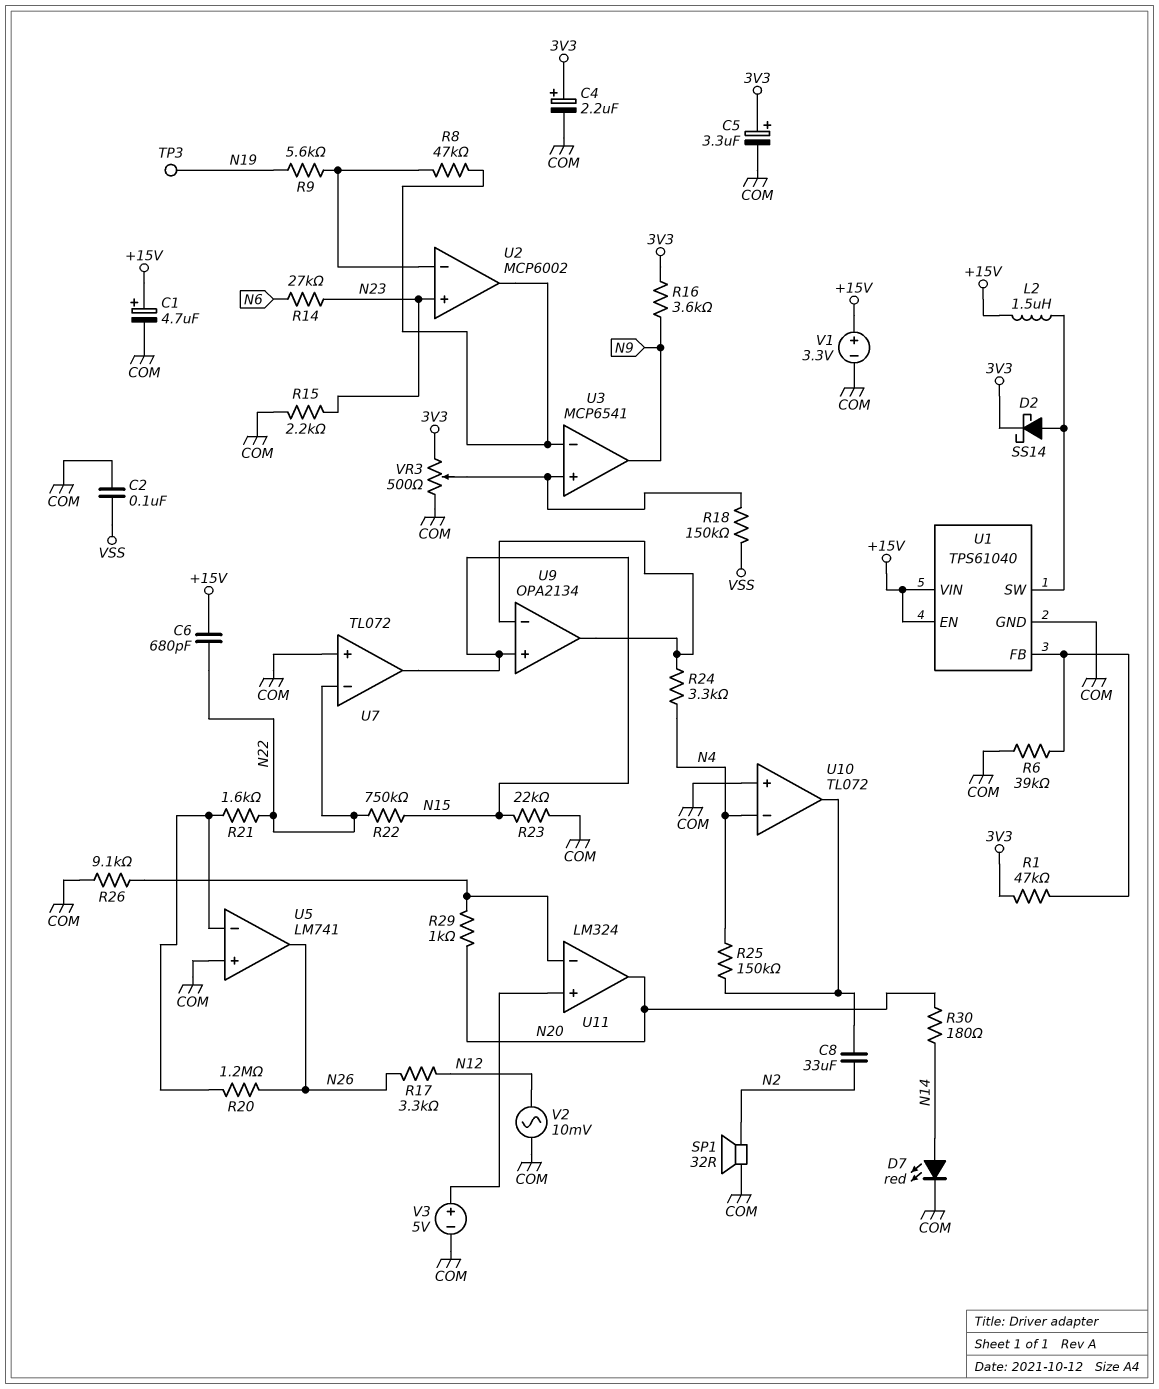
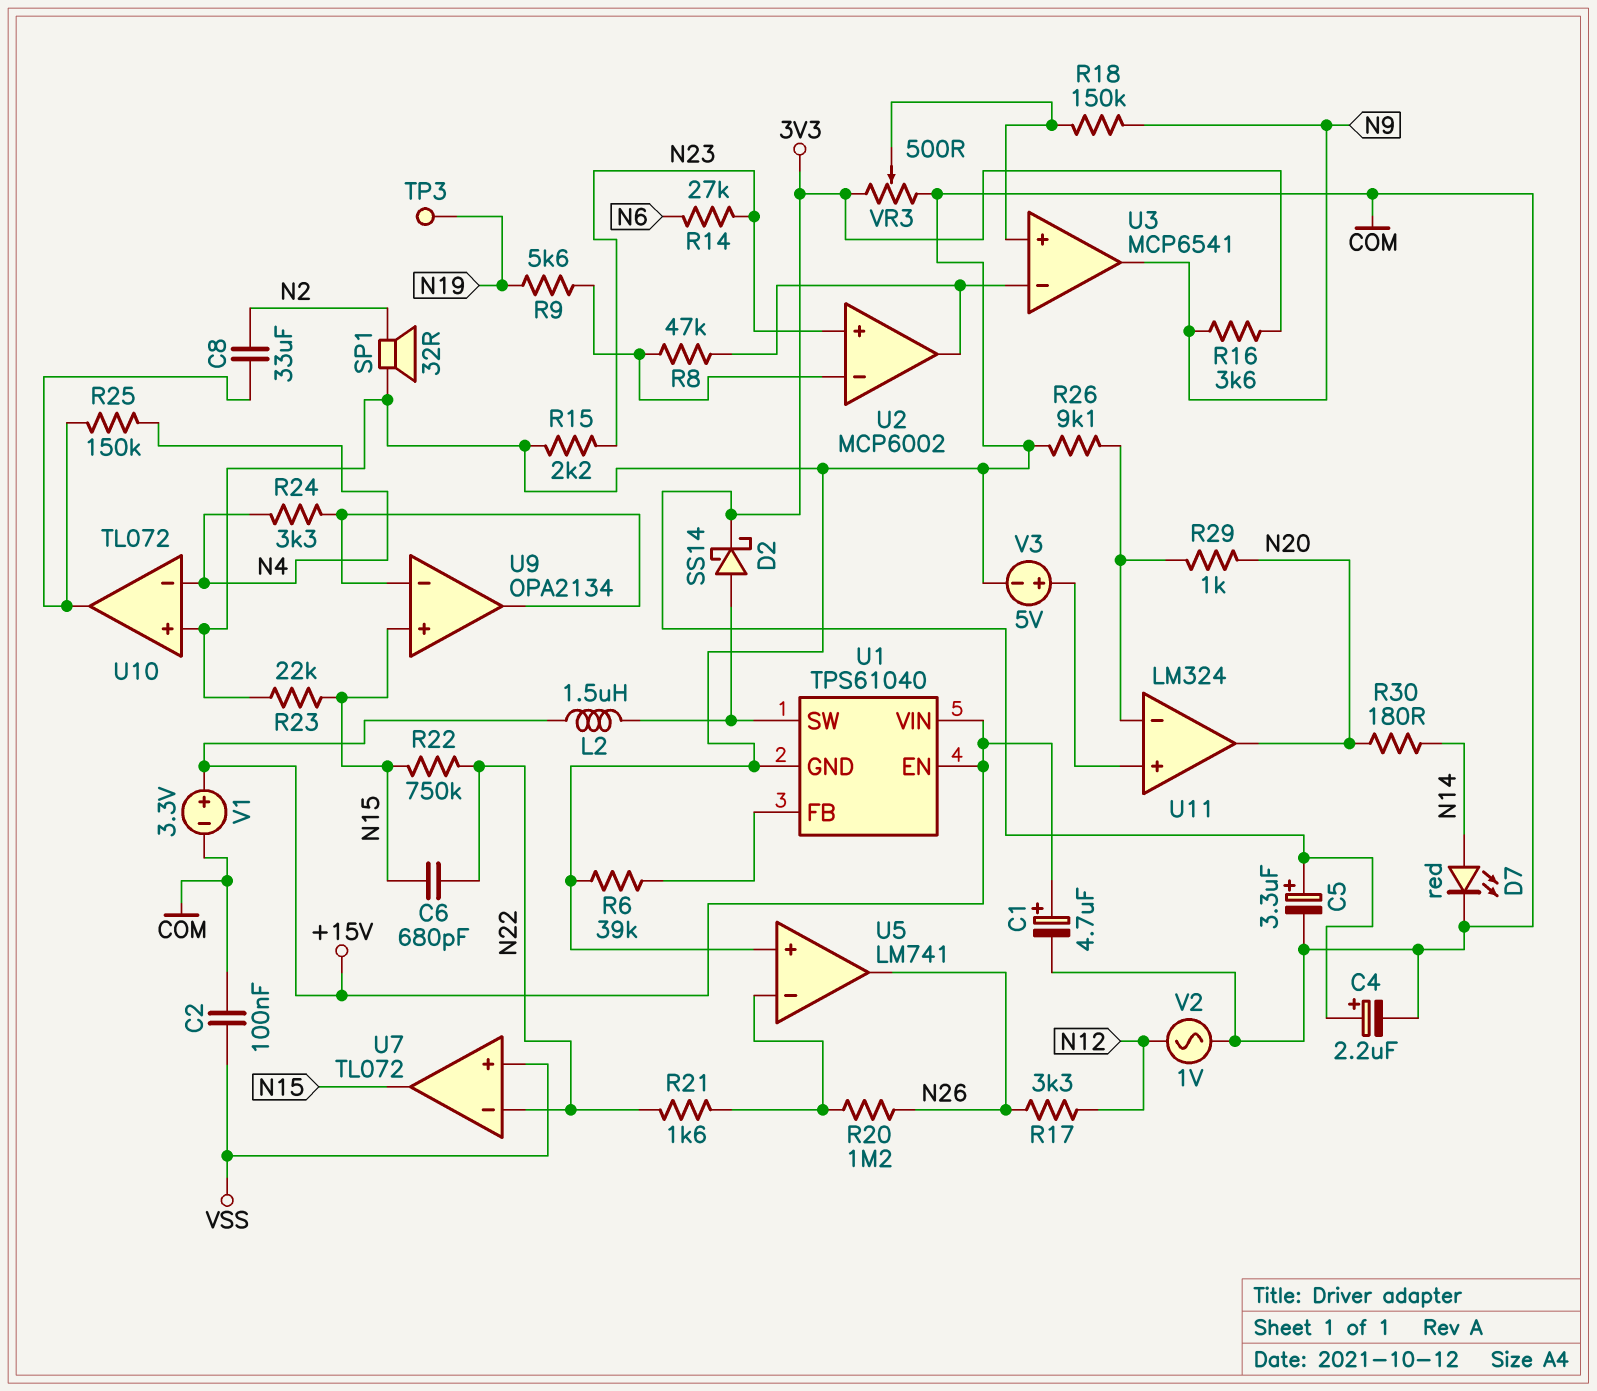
C6: 680pF (+15V, N22) -> 680pF (N15, N22)
R1: 47k (3V3, U1/FB) -> none
R18: 150k (U3/in+, VSS) -> 150k (N9, U3/in+)
U7 pin in+: COM -> VSS
V2: AC 10mV (COM, N12) -> AC 1V (COM, N12)

